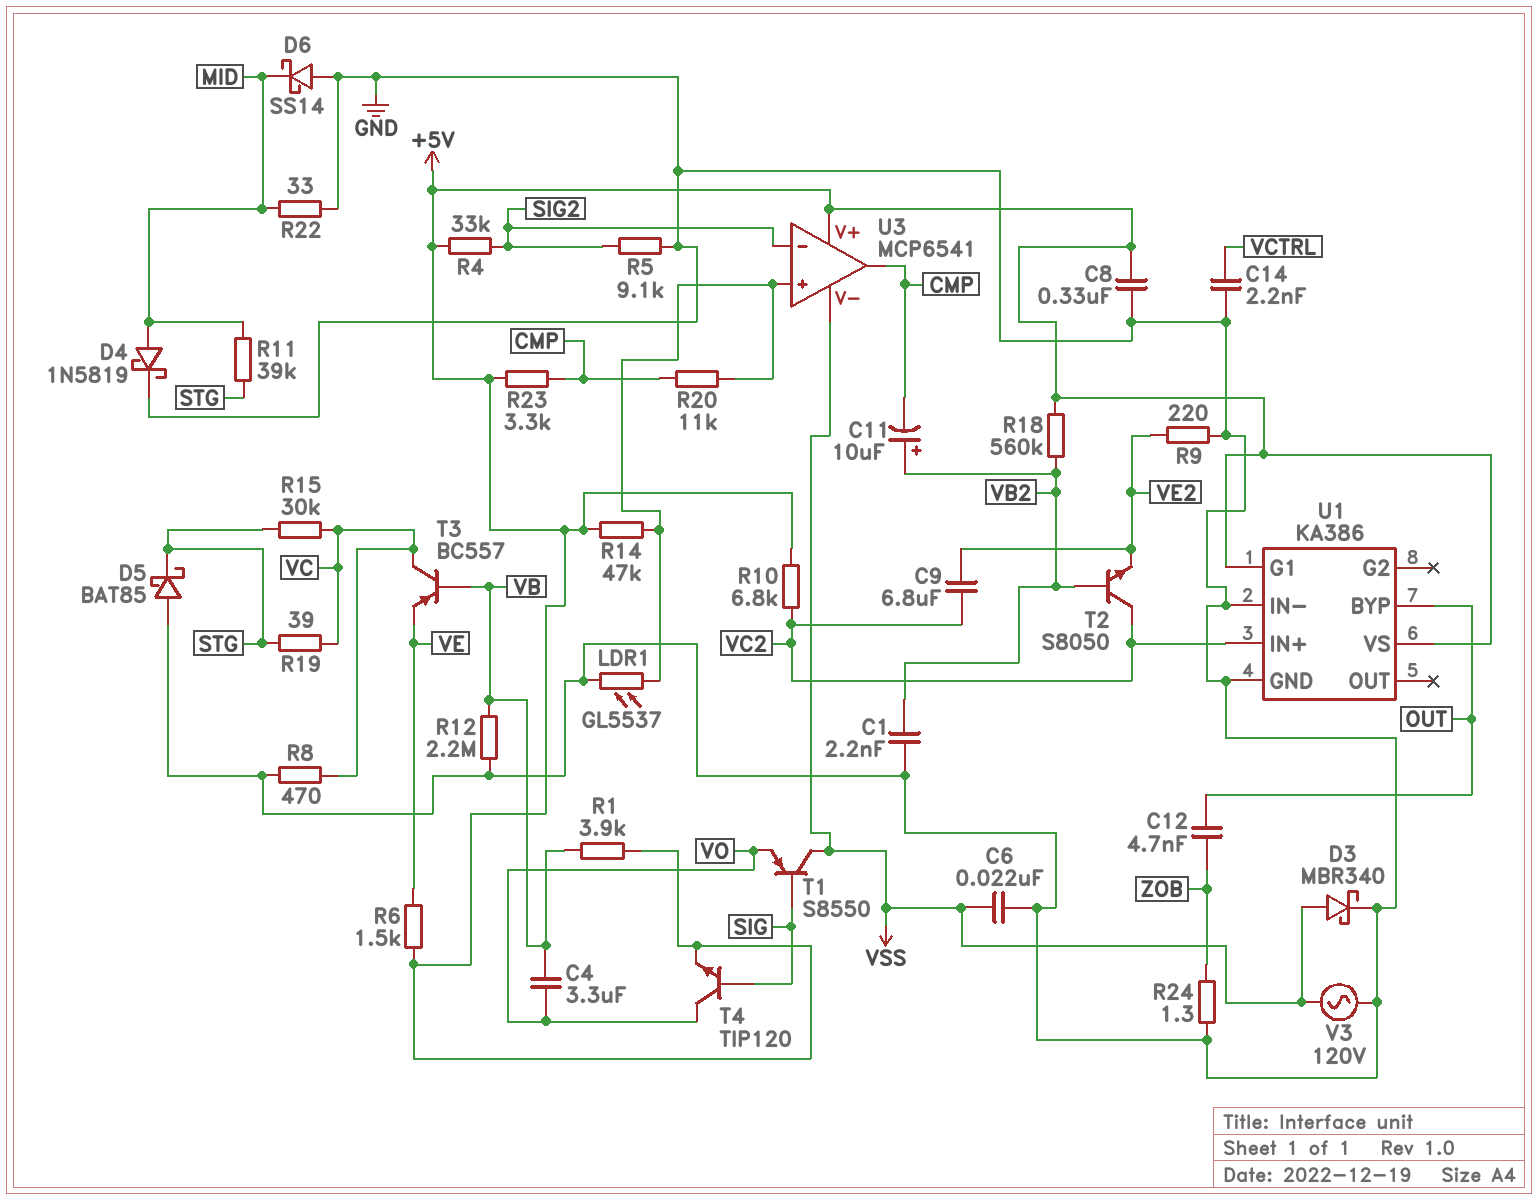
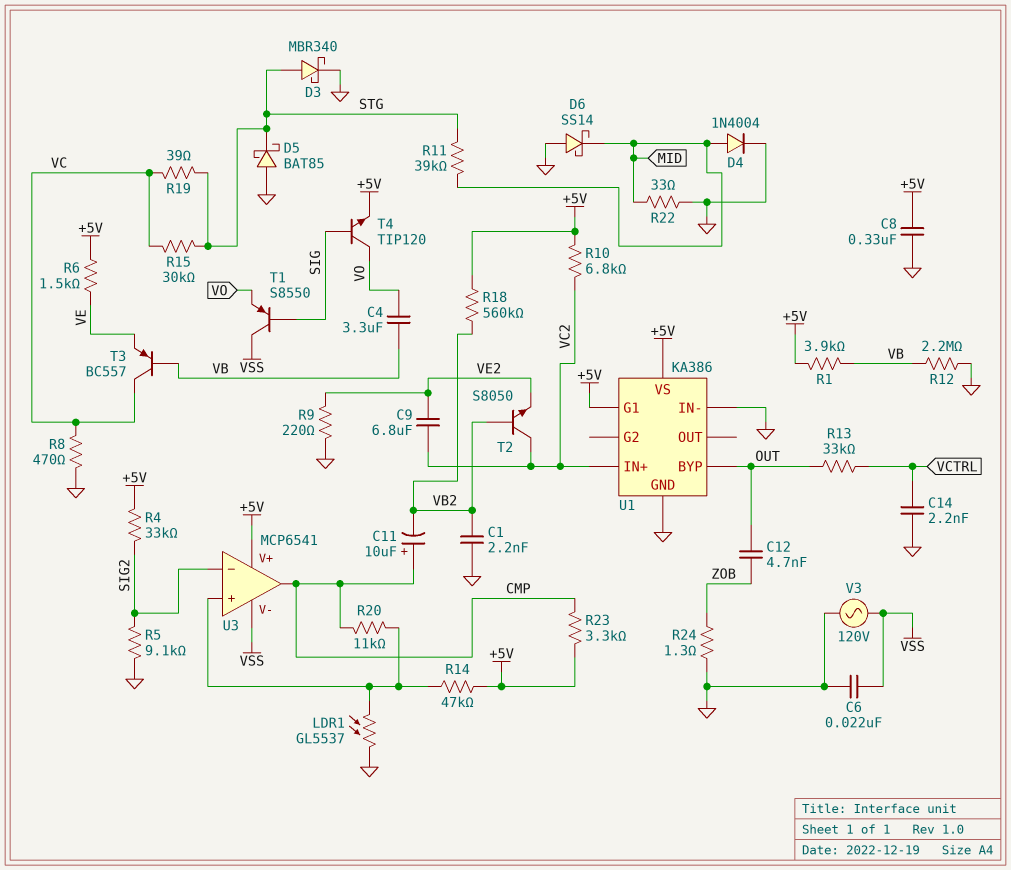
C11: 10uF (plus VB2, minus CMP) -> 10uF (plus CMP, minus VB2)
D3: schottky MBR340 (A VSS, K GND) -> schottky MBR340 (A STG, K GND)
D4: schottky 1N5819 (A MID, K GND) -> diode 1N4004 (A MID, K GND)
R13: none -> 33k (OUT, VCTRL)

